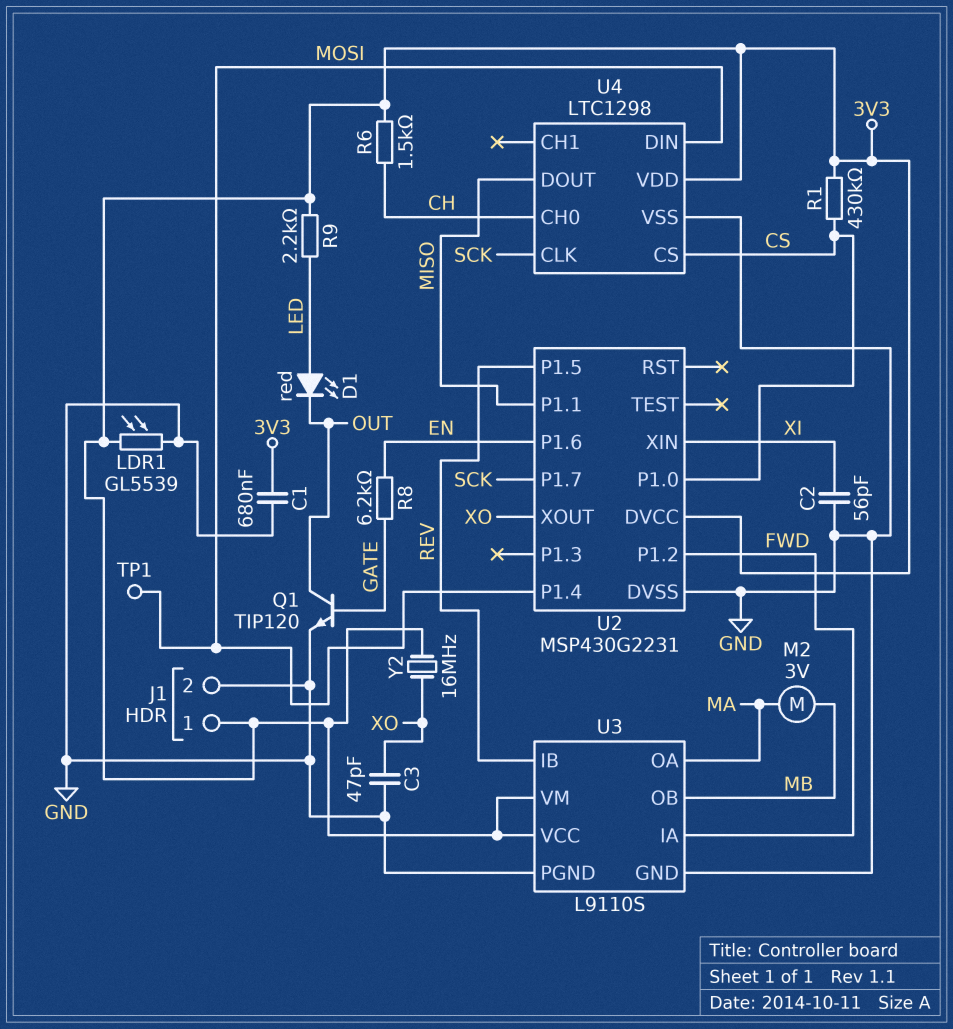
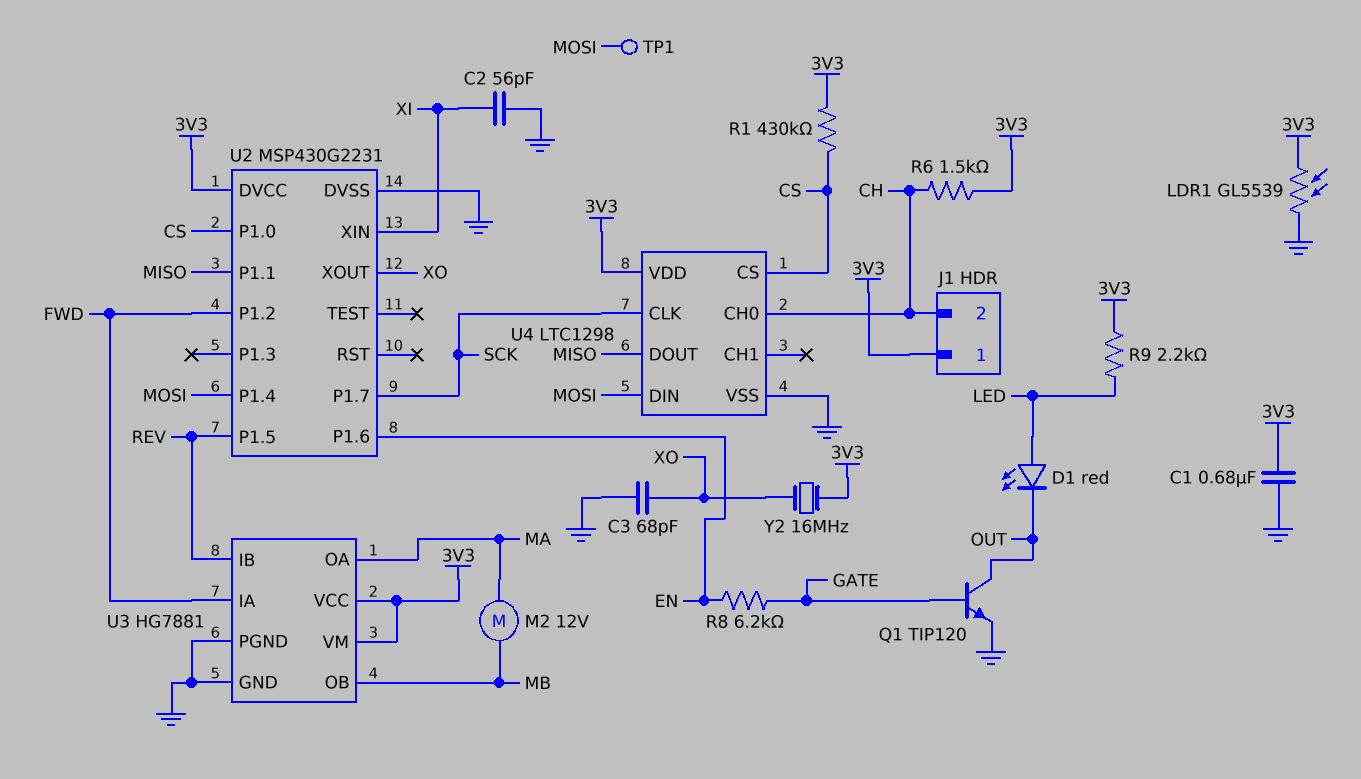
C3: 47pF (GND, XO) -> 68pF (GND, XO)
J1 pin 2: GND -> CH
M2: motor 3V (MA, MB) -> motor 12V (MA, MB)
U3: L9110S -> HG7881

